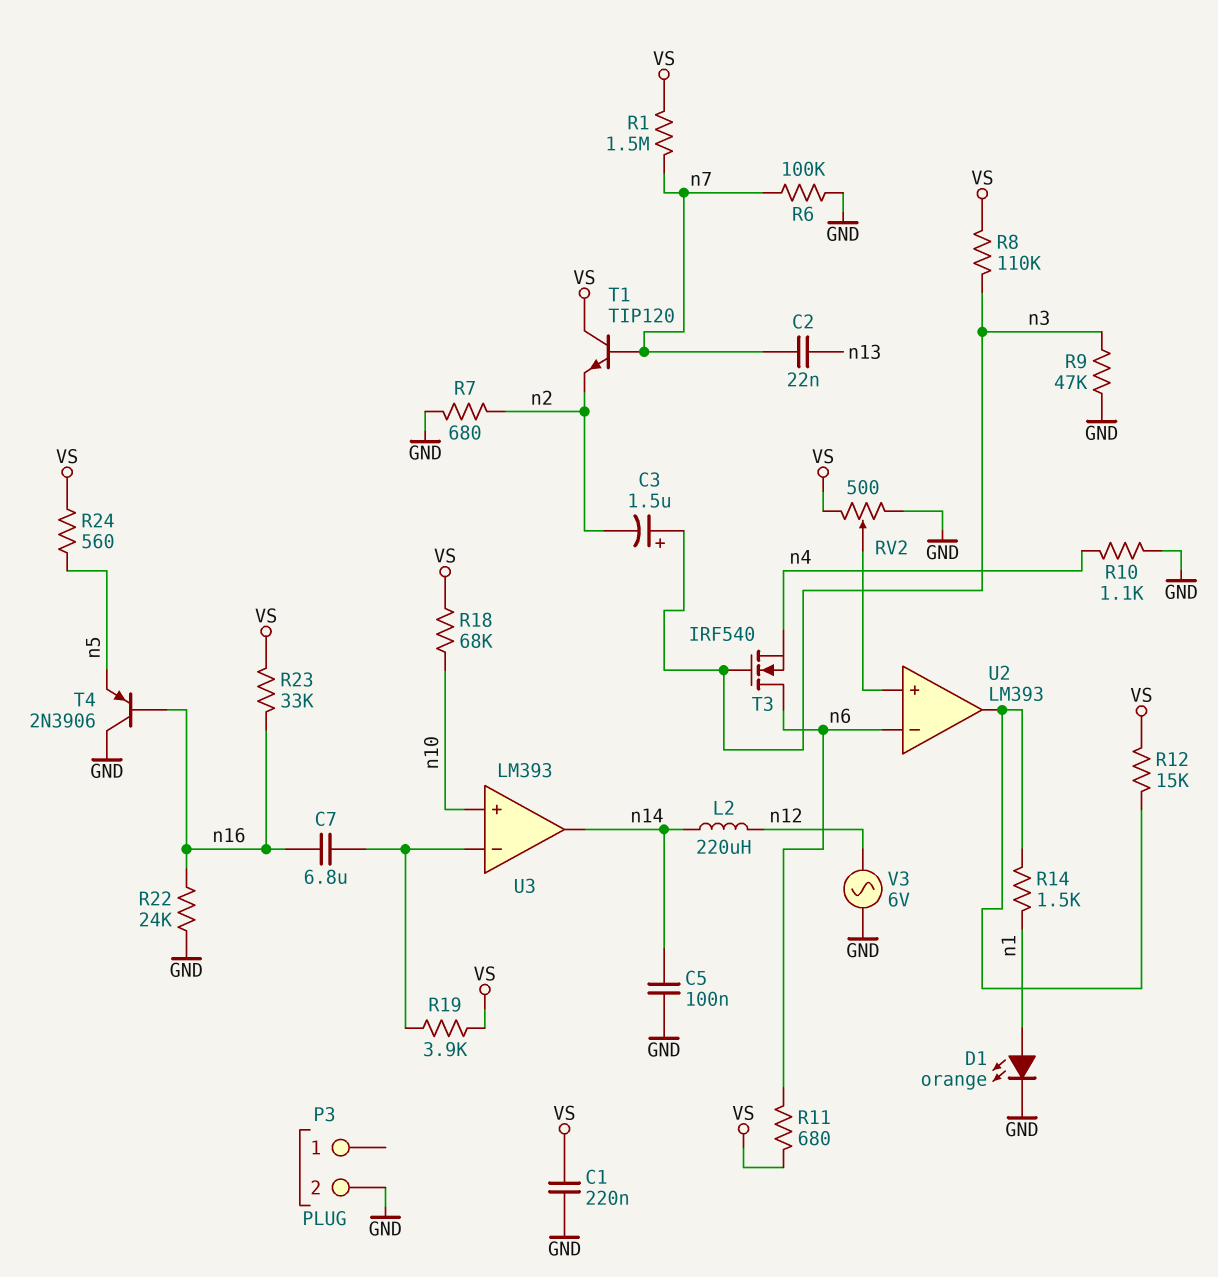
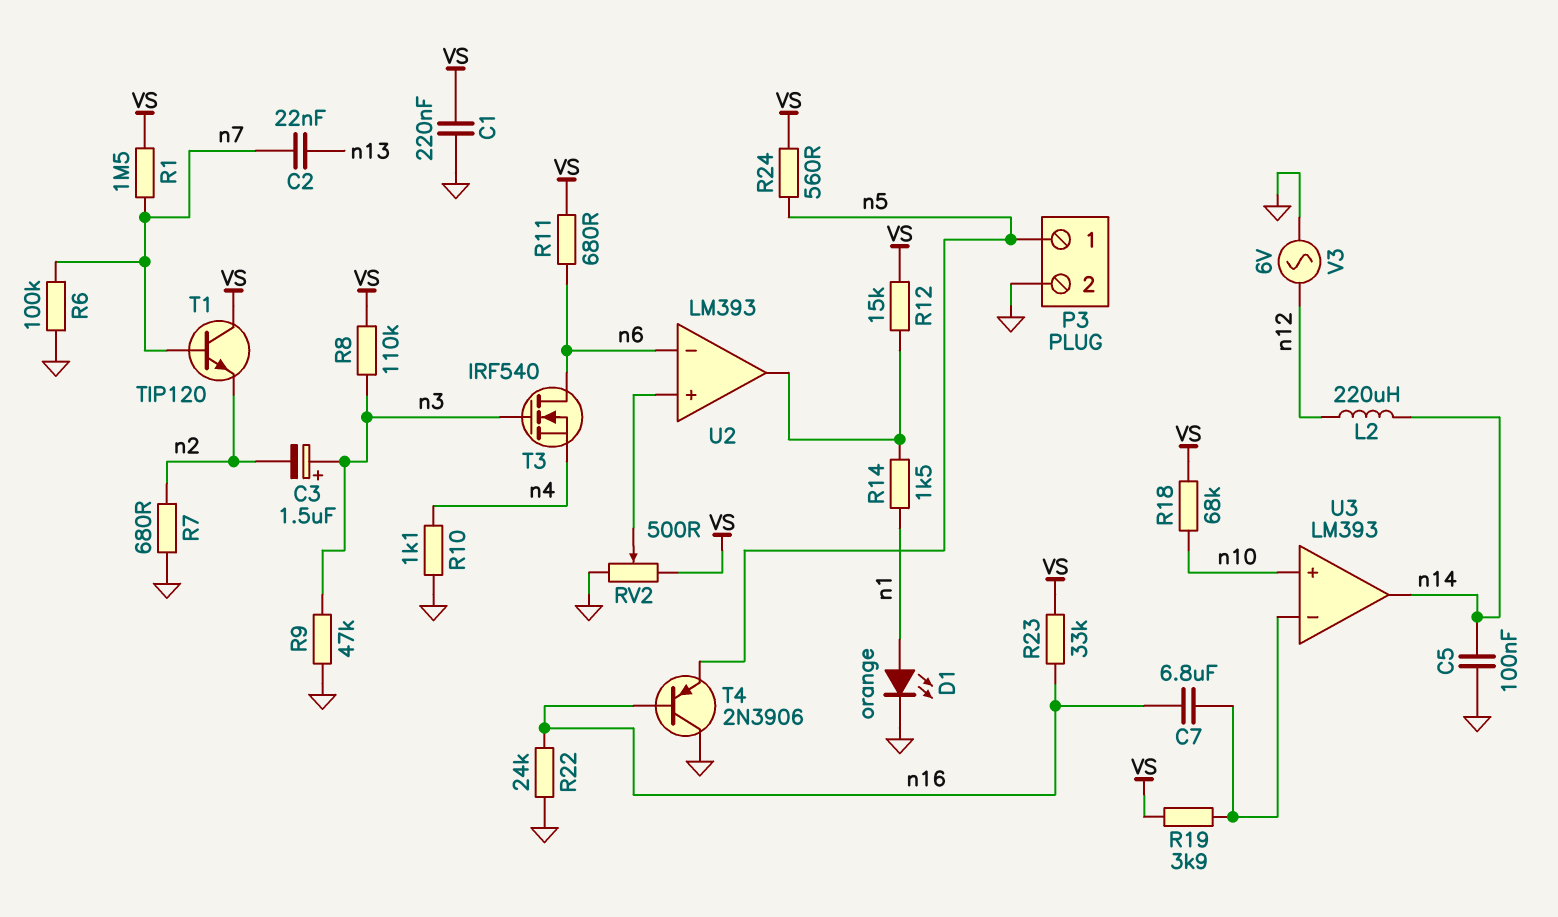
P3 pin 1: none -> n5

